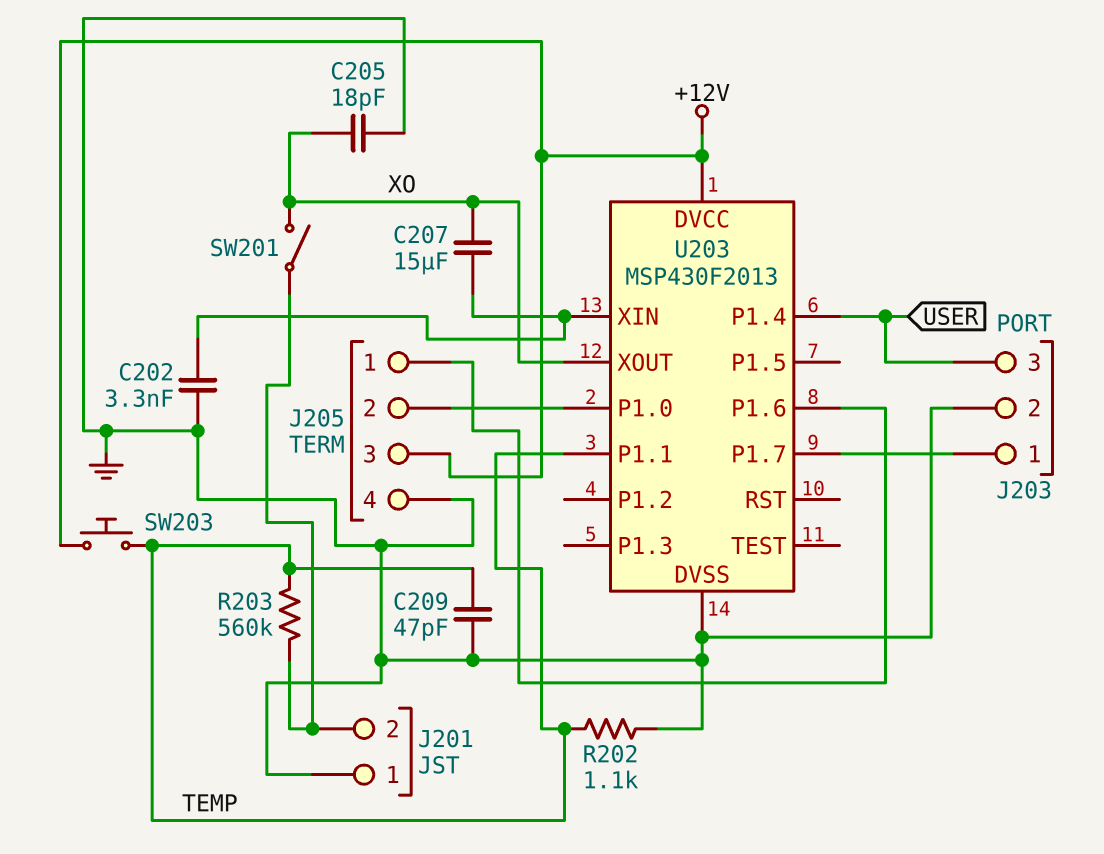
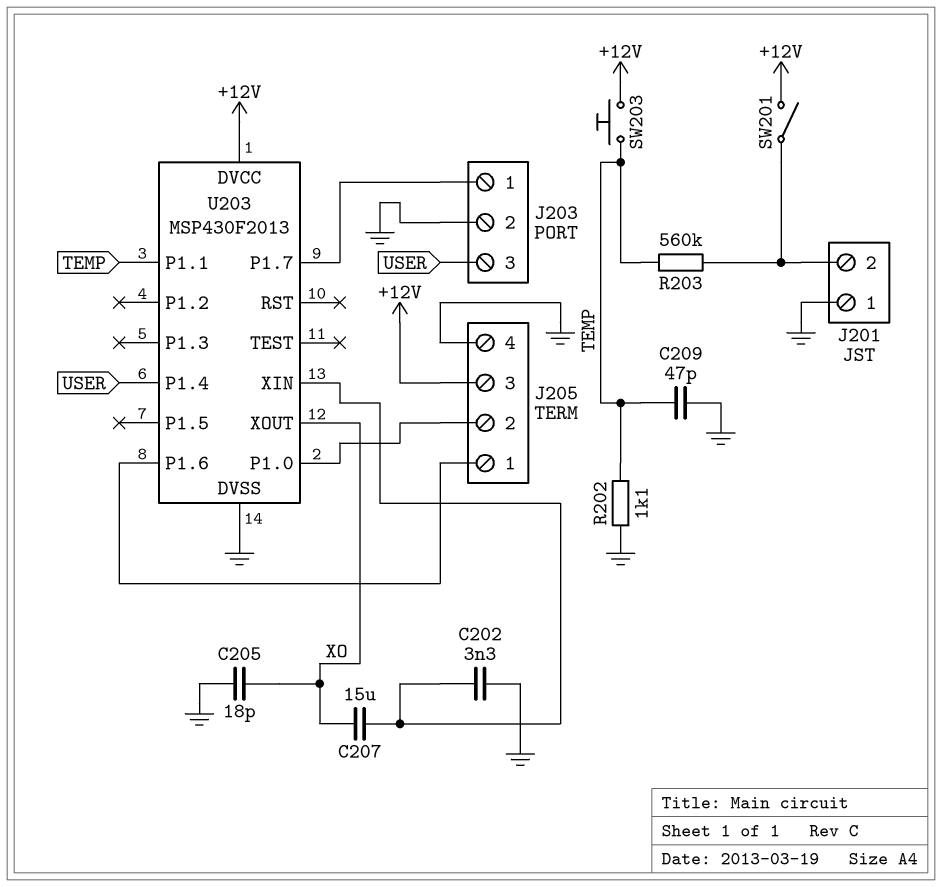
SW201: switch (J201/2, XO) -> switch (+12V, J201/2)

